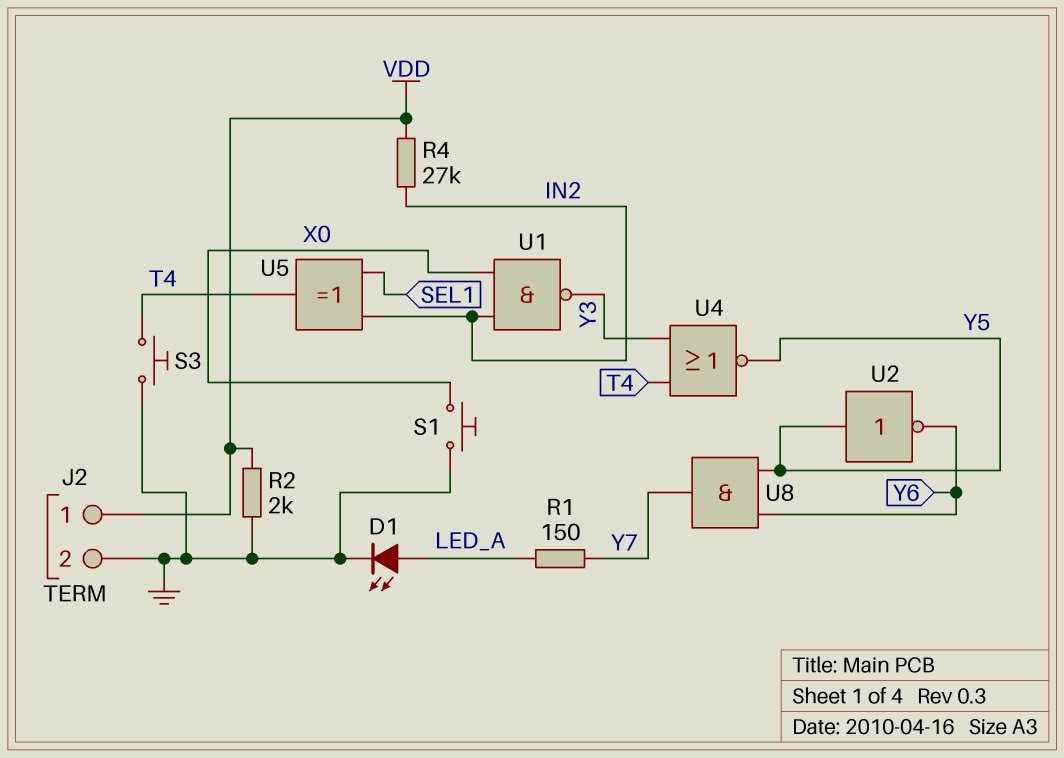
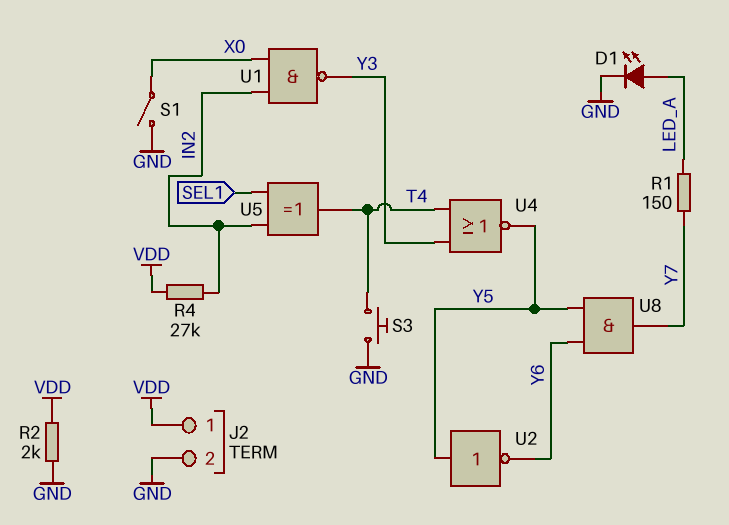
S1: button (GND, X0) -> switch (GND, X0)

